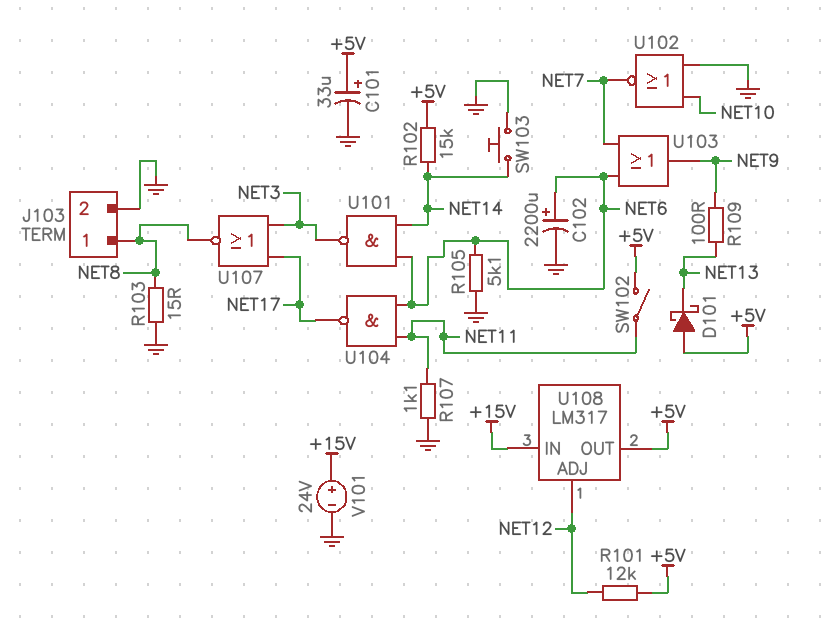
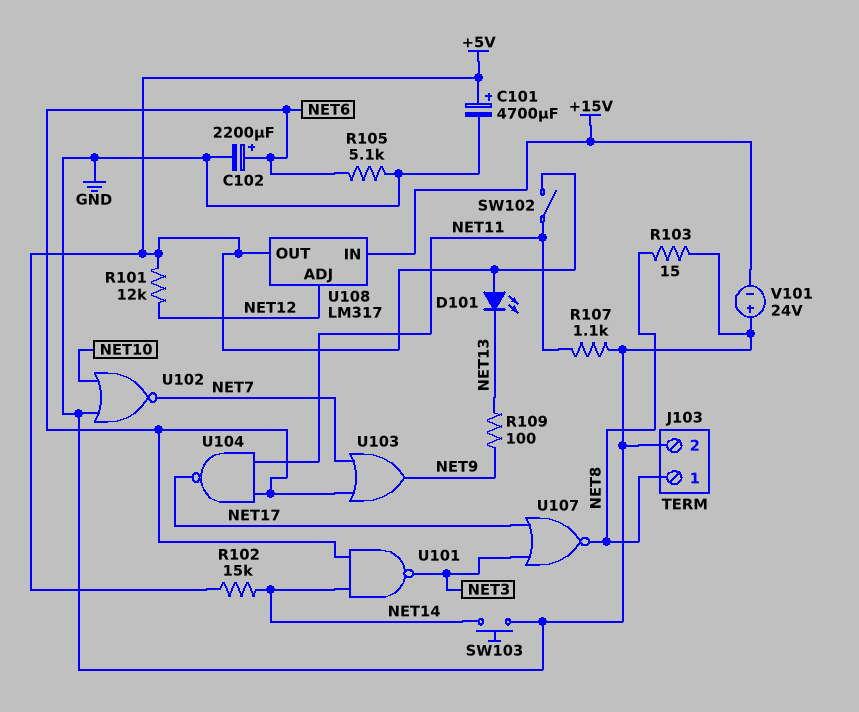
C101: 33uF (plus +5V, minus GND) -> 4700uF (plus +5V, minus GND)
D101: schottky (A +5V, K NET13) -> LED (A +5V, K NET13)
V101: 24V (plus +15V, minus GND) -> 24V (plus GND, minus +15V)

